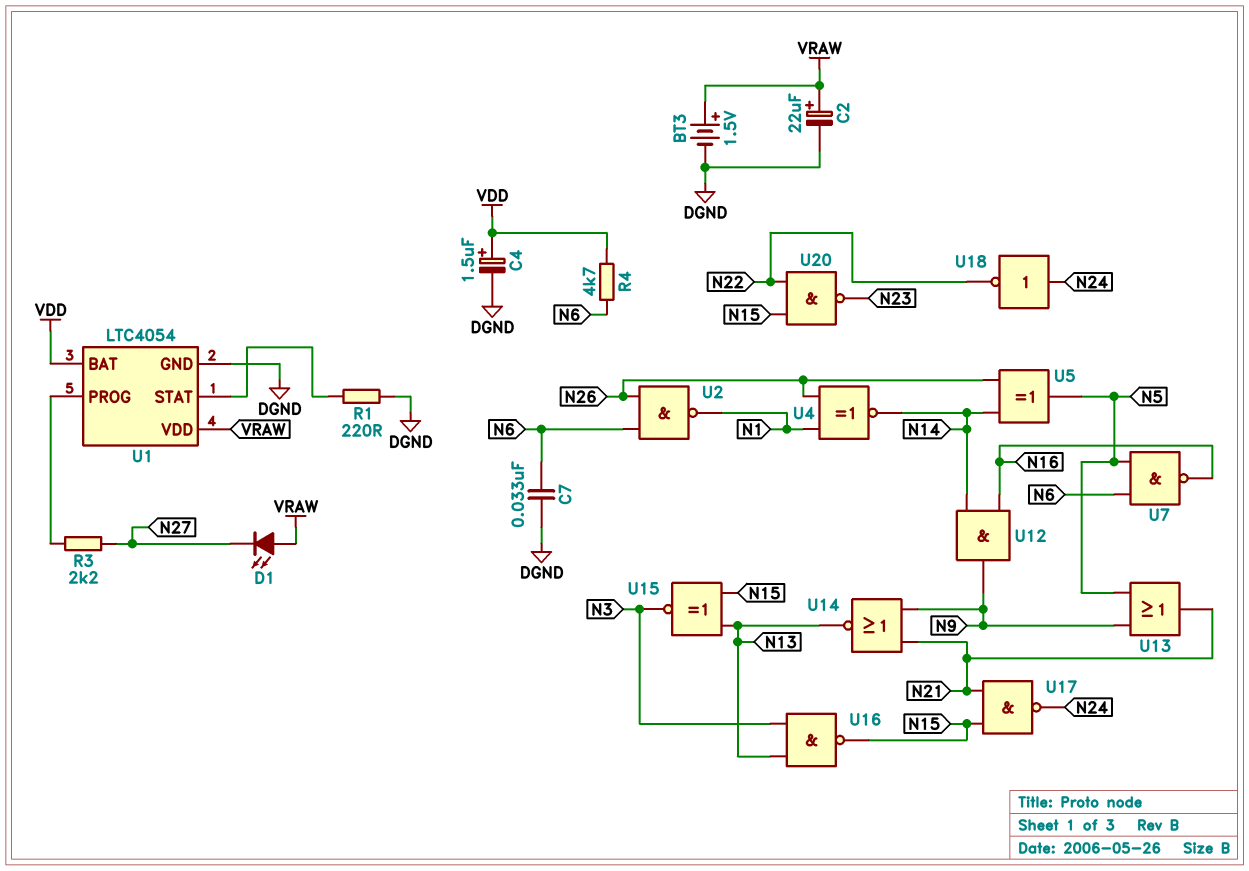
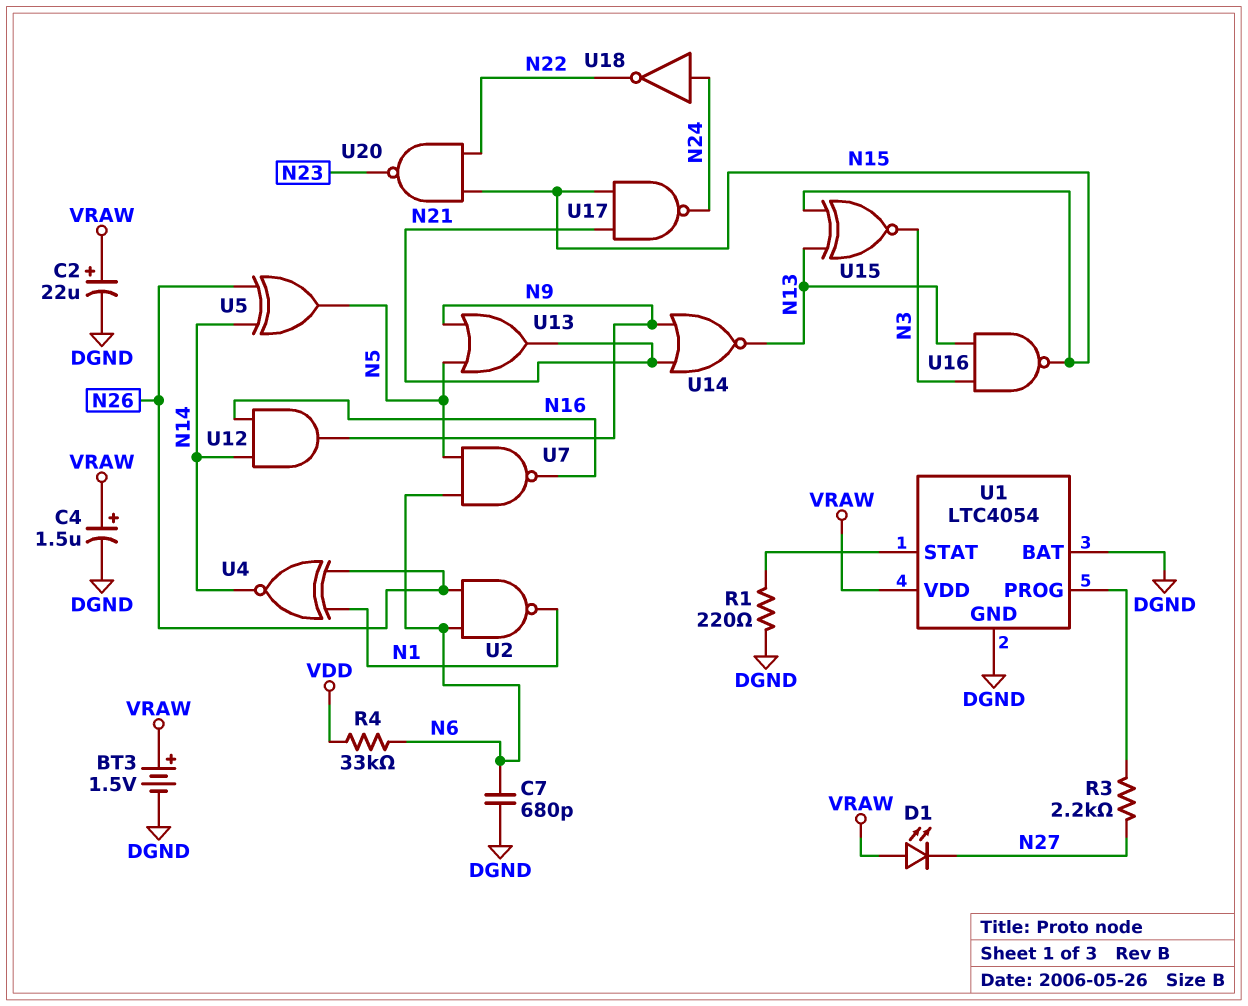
C4: 1.5uF (plus VDD, minus DGND) -> 1.5uF (plus VRAW, minus DGND)
C7: 33nF (DGND, N6) -> 680pF (DGND, N6)
R4: 4.7k (N6, VDD) -> 33k (N6, VDD)
U1 pin BAT: VDD -> DGND

